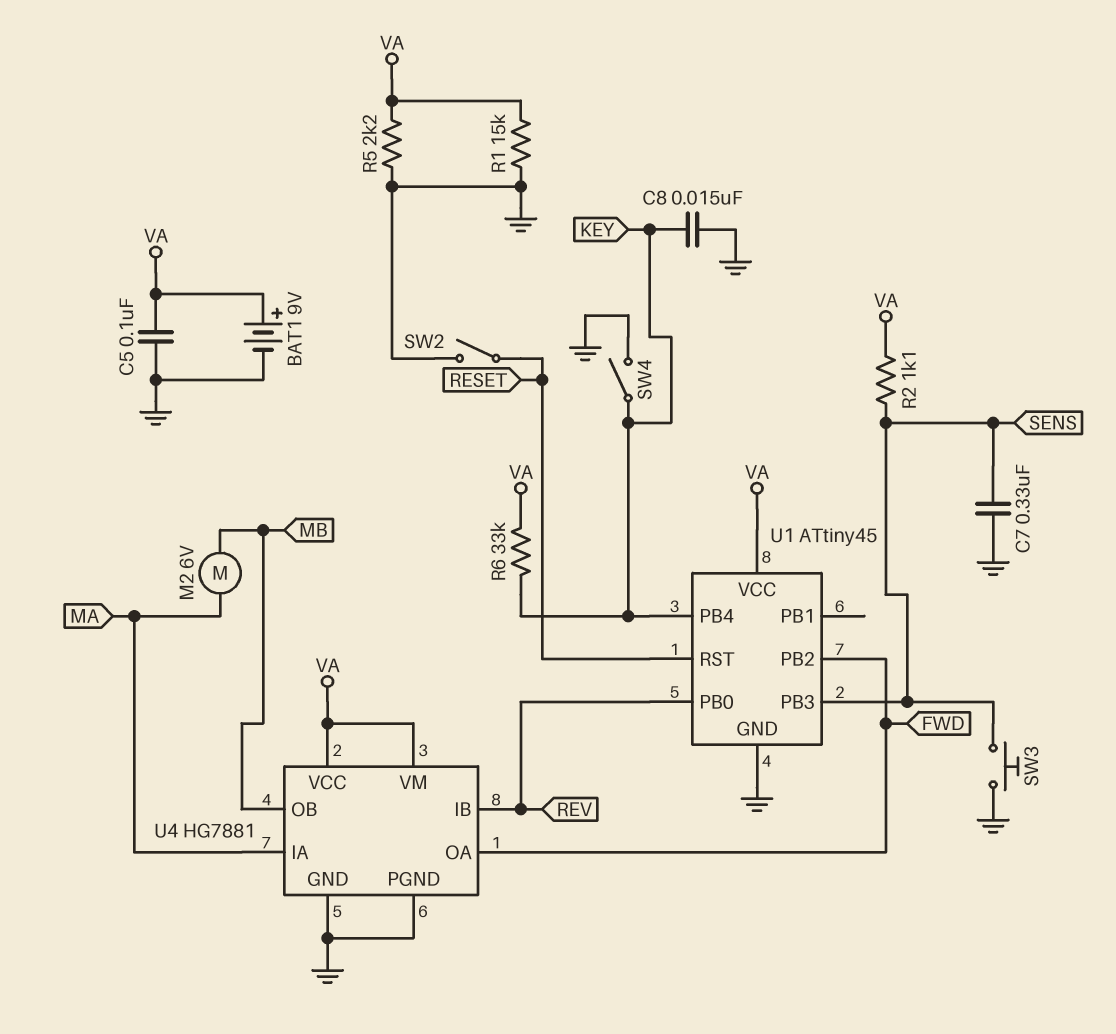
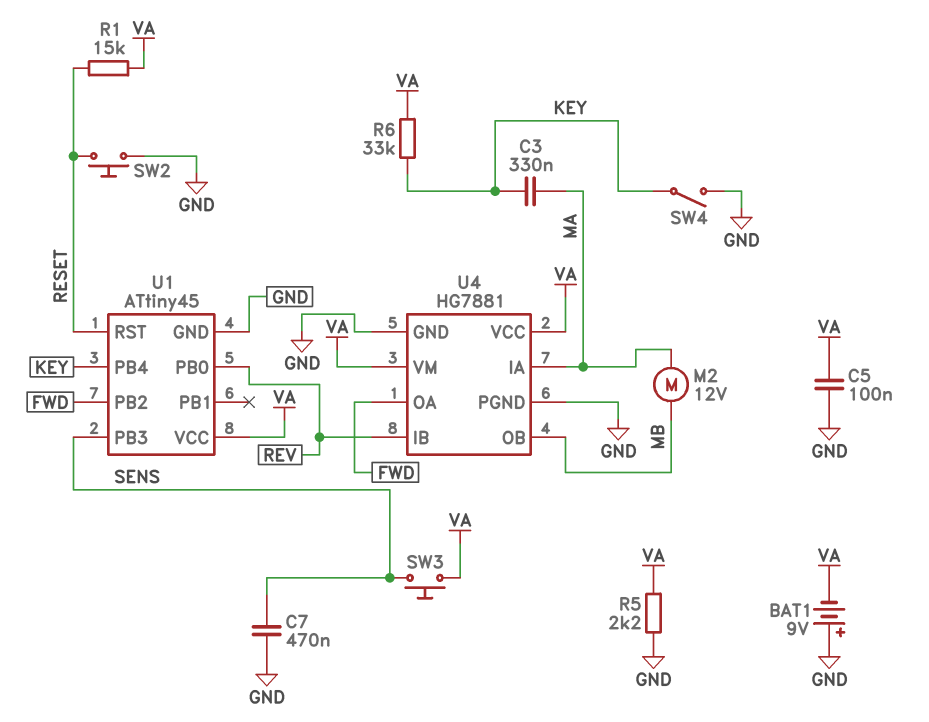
BAT1: 9V (plus VA, minus GND) -> 9V (plus GND, minus VA)
C3: none -> 330nF (KEY, MA)
C7: 330nF (GND, SENS) -> 470nF (GND, SENS)
C8: 15nF (GND, KEY) -> none
M2: motor 6V (MA, MB) -> motor 12V (MA, MB)
R1: 15k (GND, VA) -> 15k (RESET, VA)
R2: 1.1k (SENS, VA) -> none
SW2: switch (GND, RESET) -> button (GND, RESET)
SW3: button (GND, SENS) -> button (SENS, VA)

